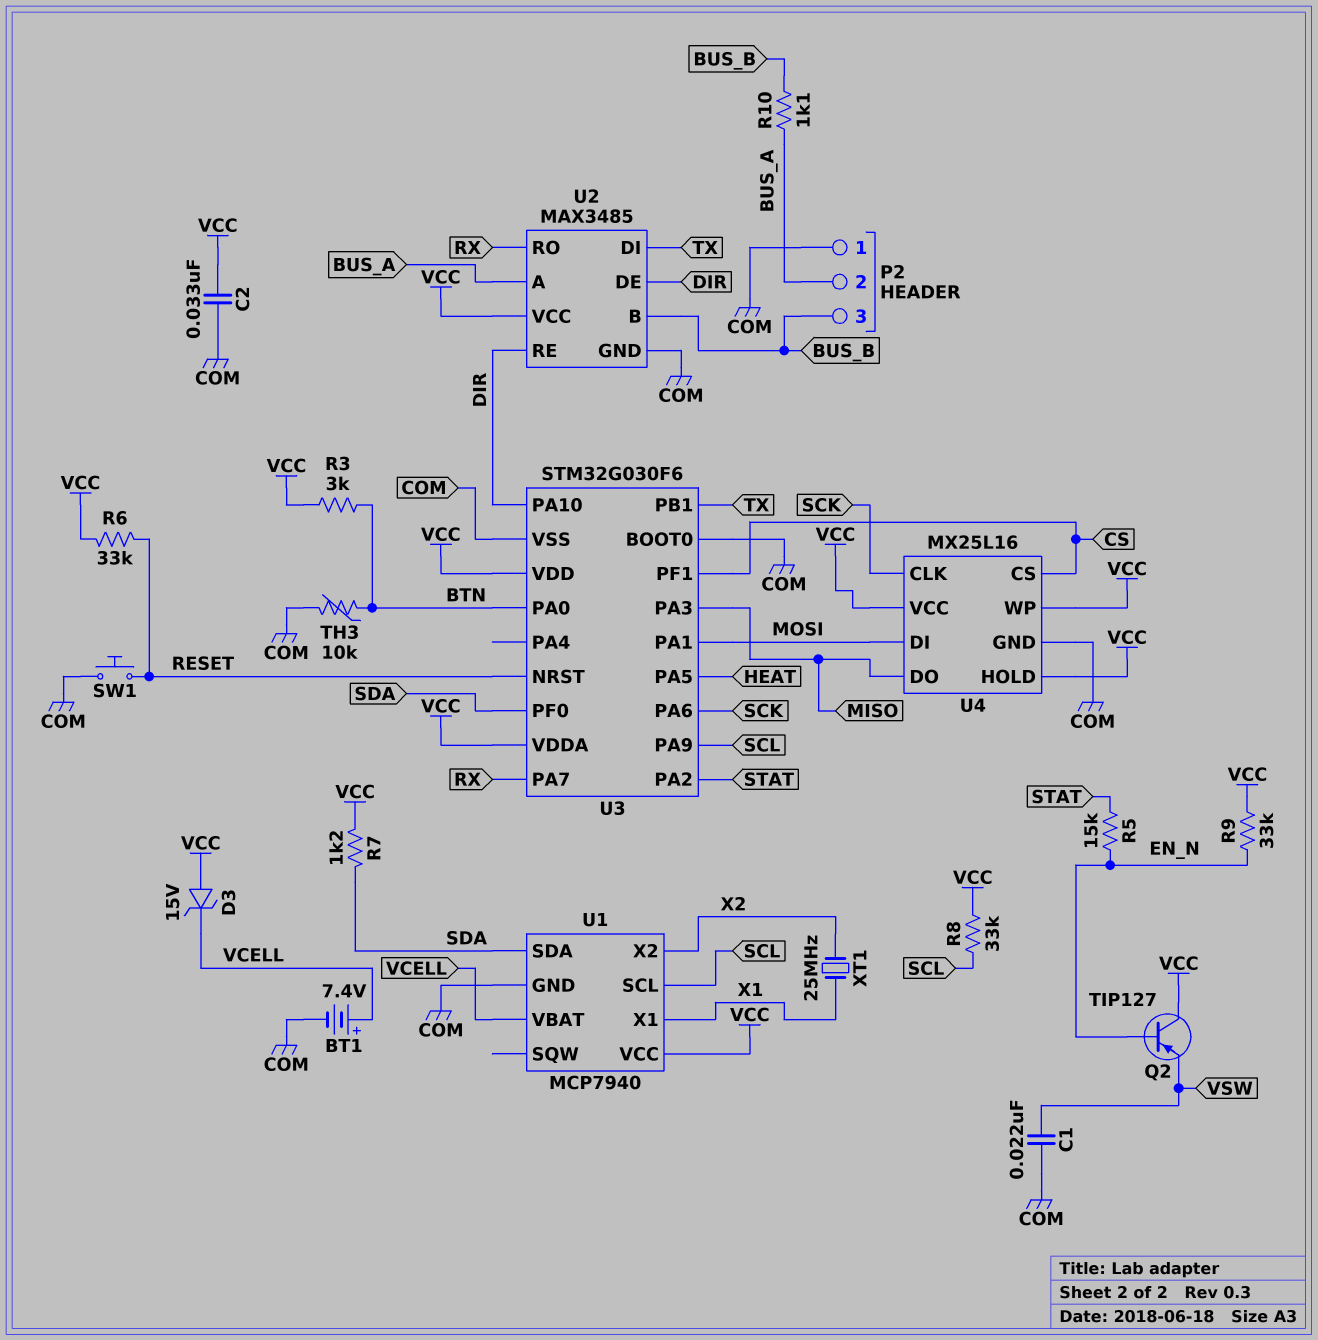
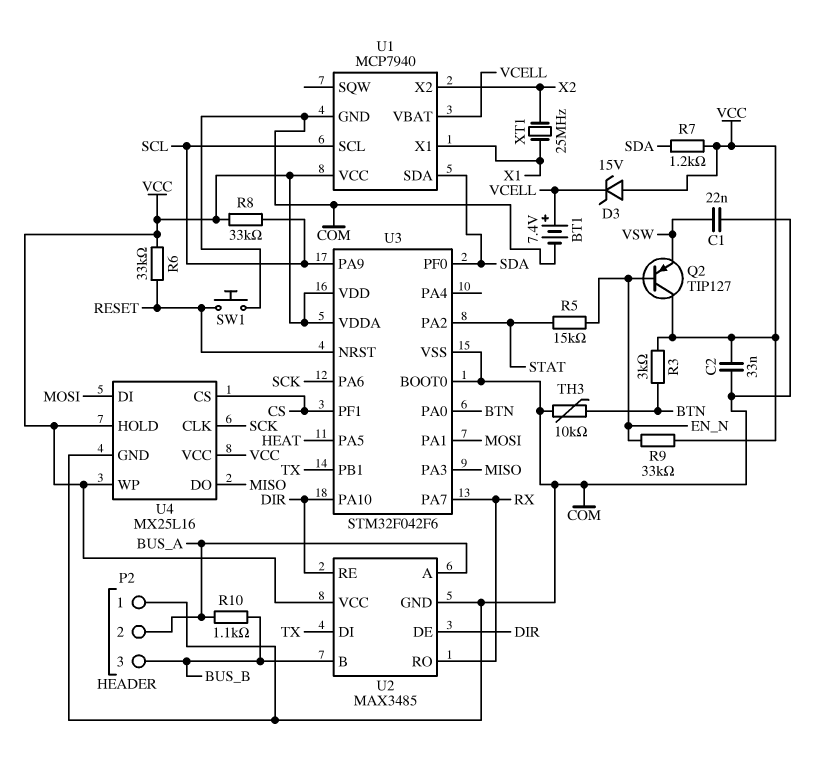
U3: STM32G030F6 -> STM32F042F6

